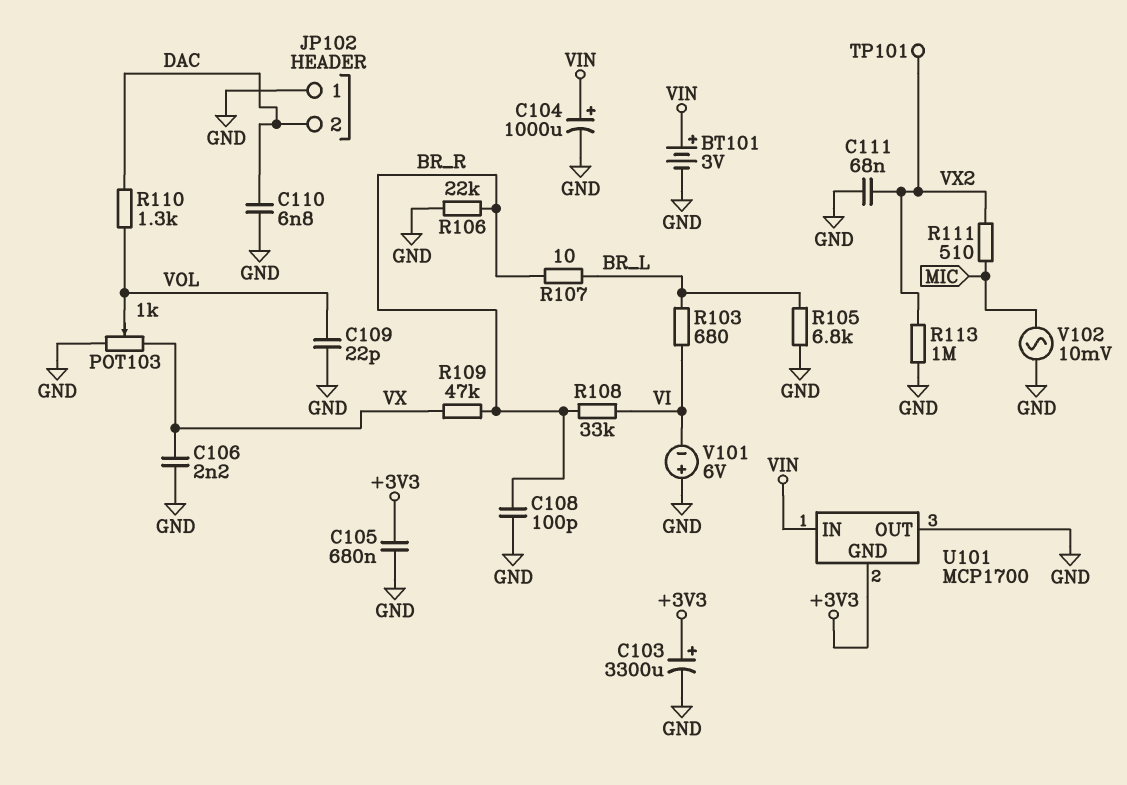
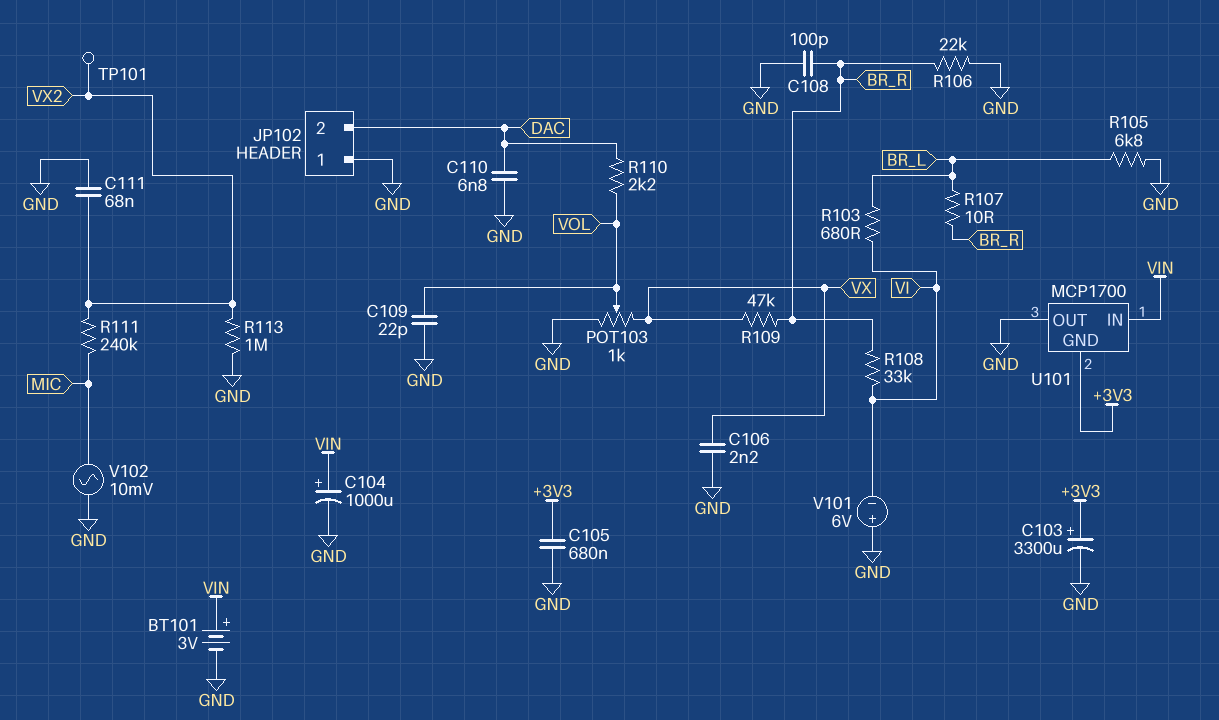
R110: 1.3k (DAC, VOL) -> 2.2k (DAC, VOL)
R111: 510 (MIC, VX2) -> 240k (MIC, VX2)

